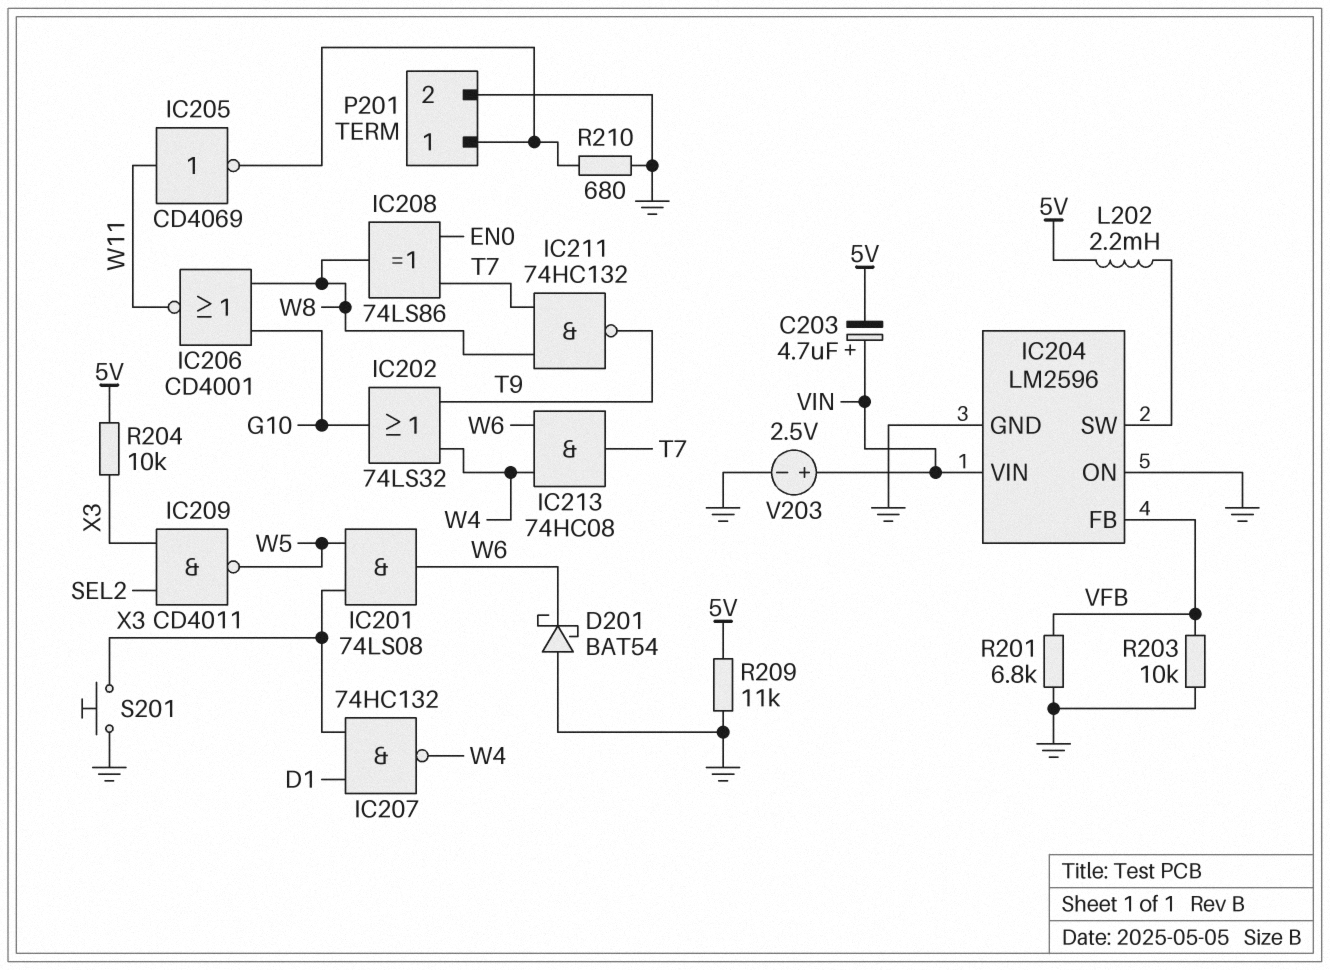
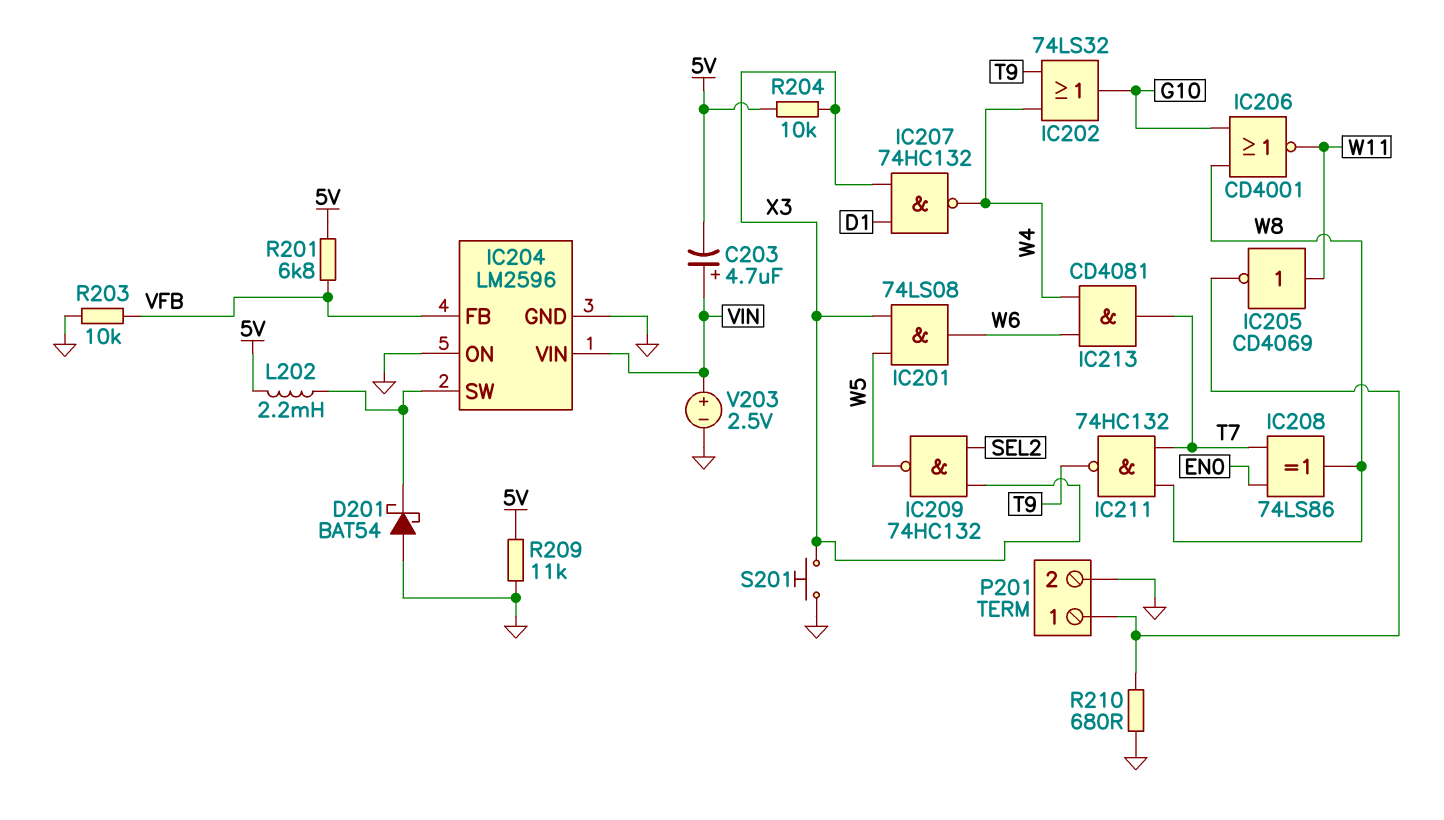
D201: schottky BAT54 (A GND, K W6) -> schottky BAT54 (A GND, K IC204/SW)
IC209: NAND CD4011 (in SEL2, in X3, out W5) -> NAND 74HC132 (in SEL2, in X3, out W5)
IC213: AND 74HC08 (in W4, in W6, out T7) -> AND CD4081 (in W4, in W6, out T7)
R201: 6.8k (GND, VFB) -> 6.8k (5V, VFB)

